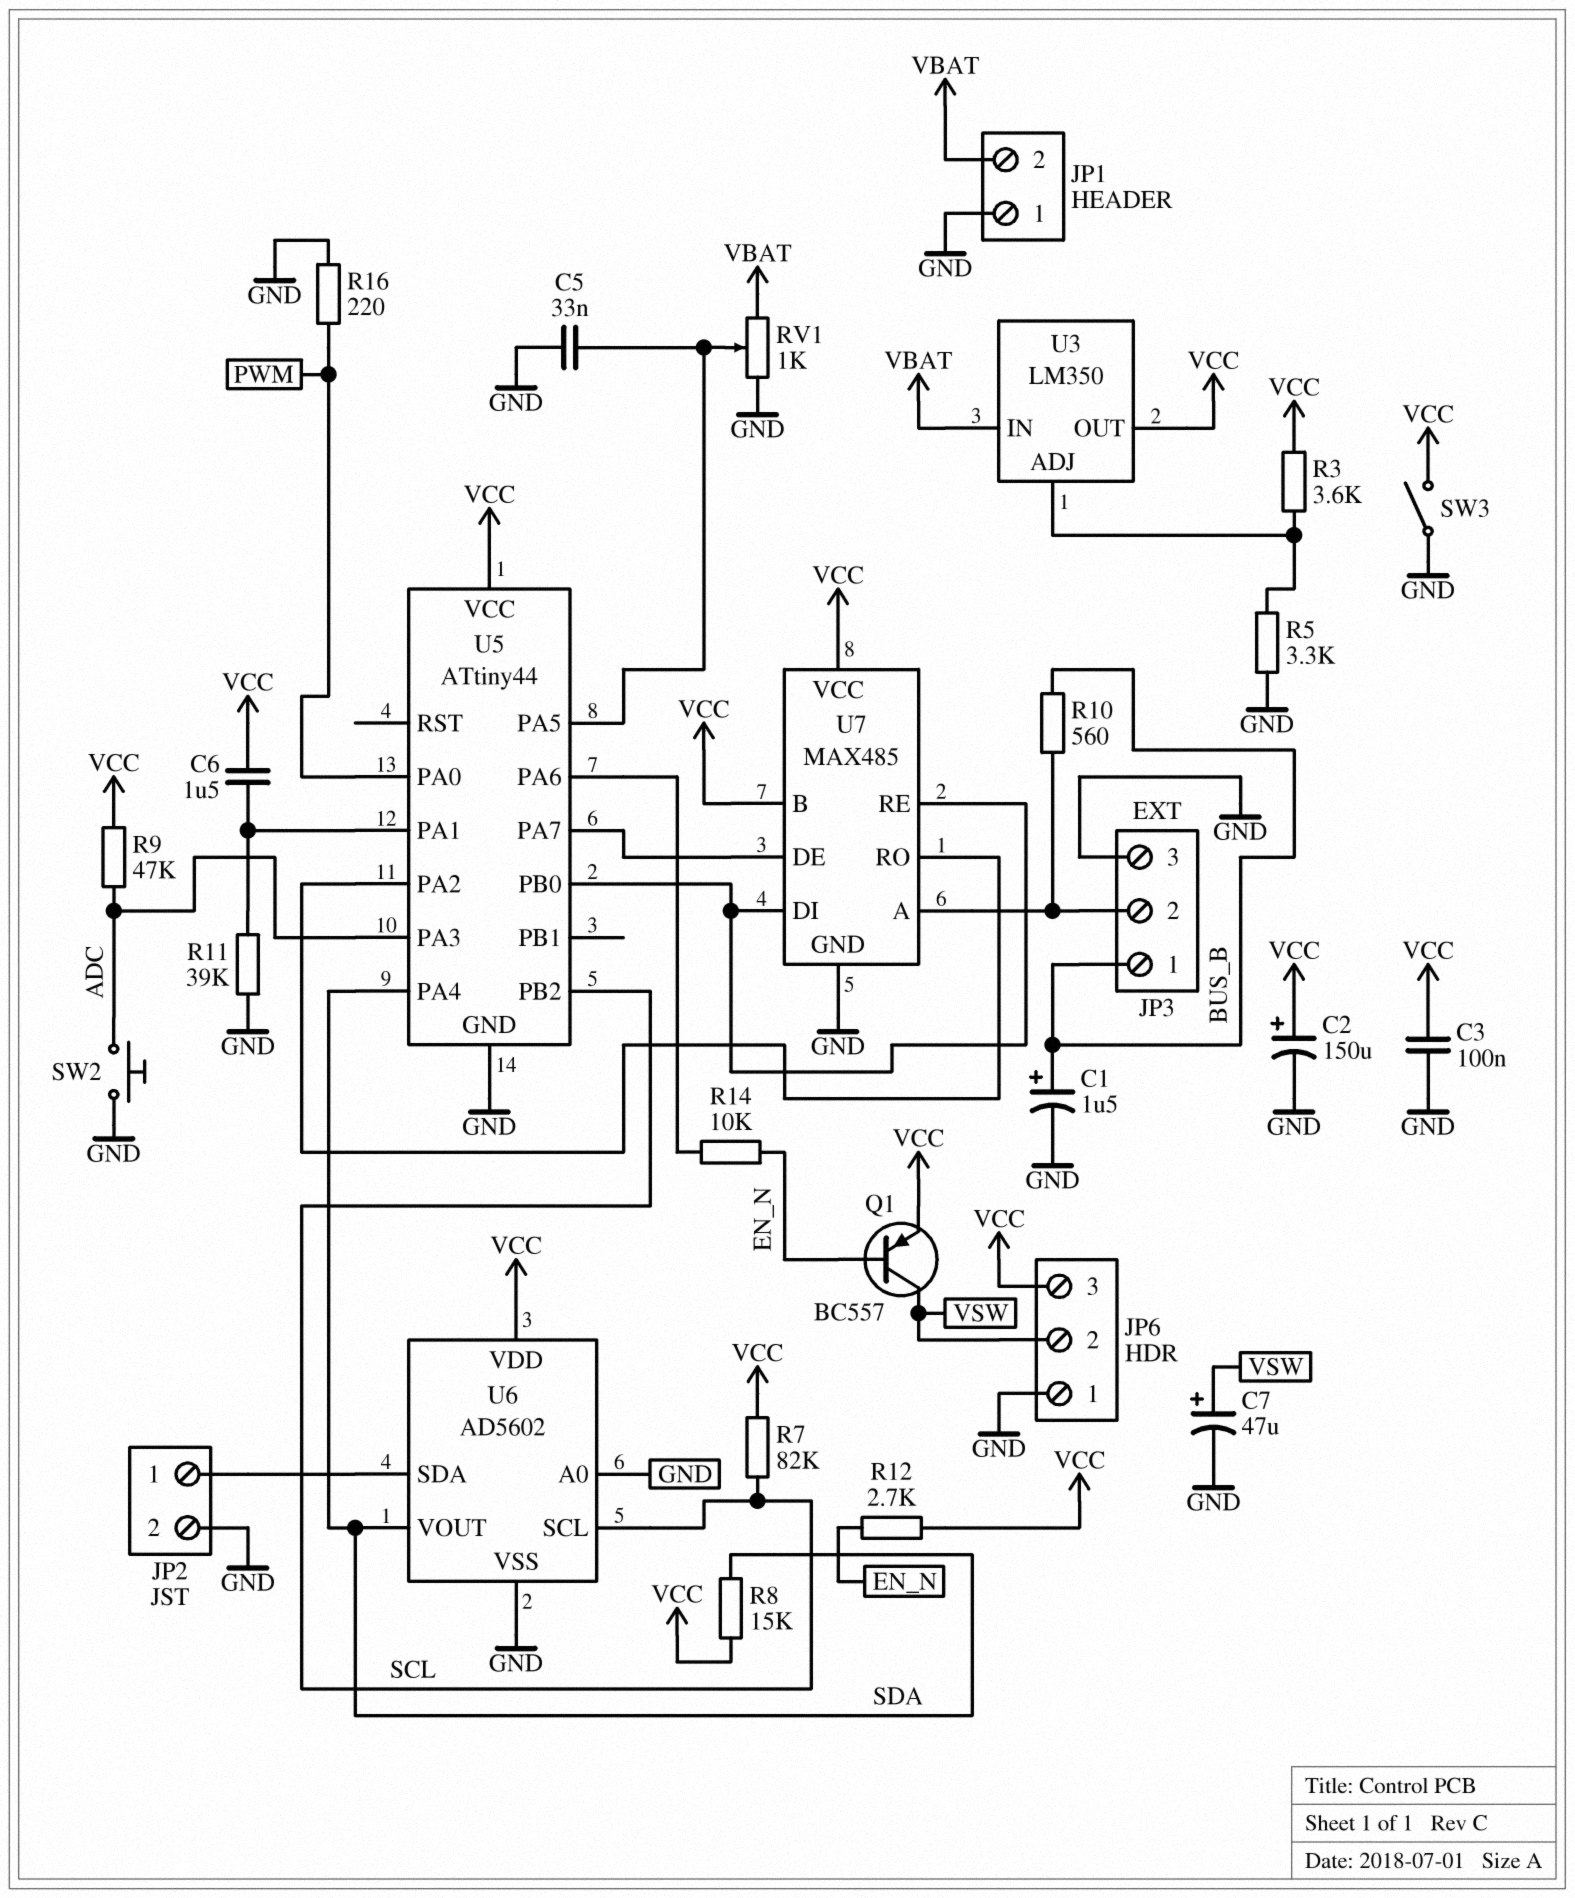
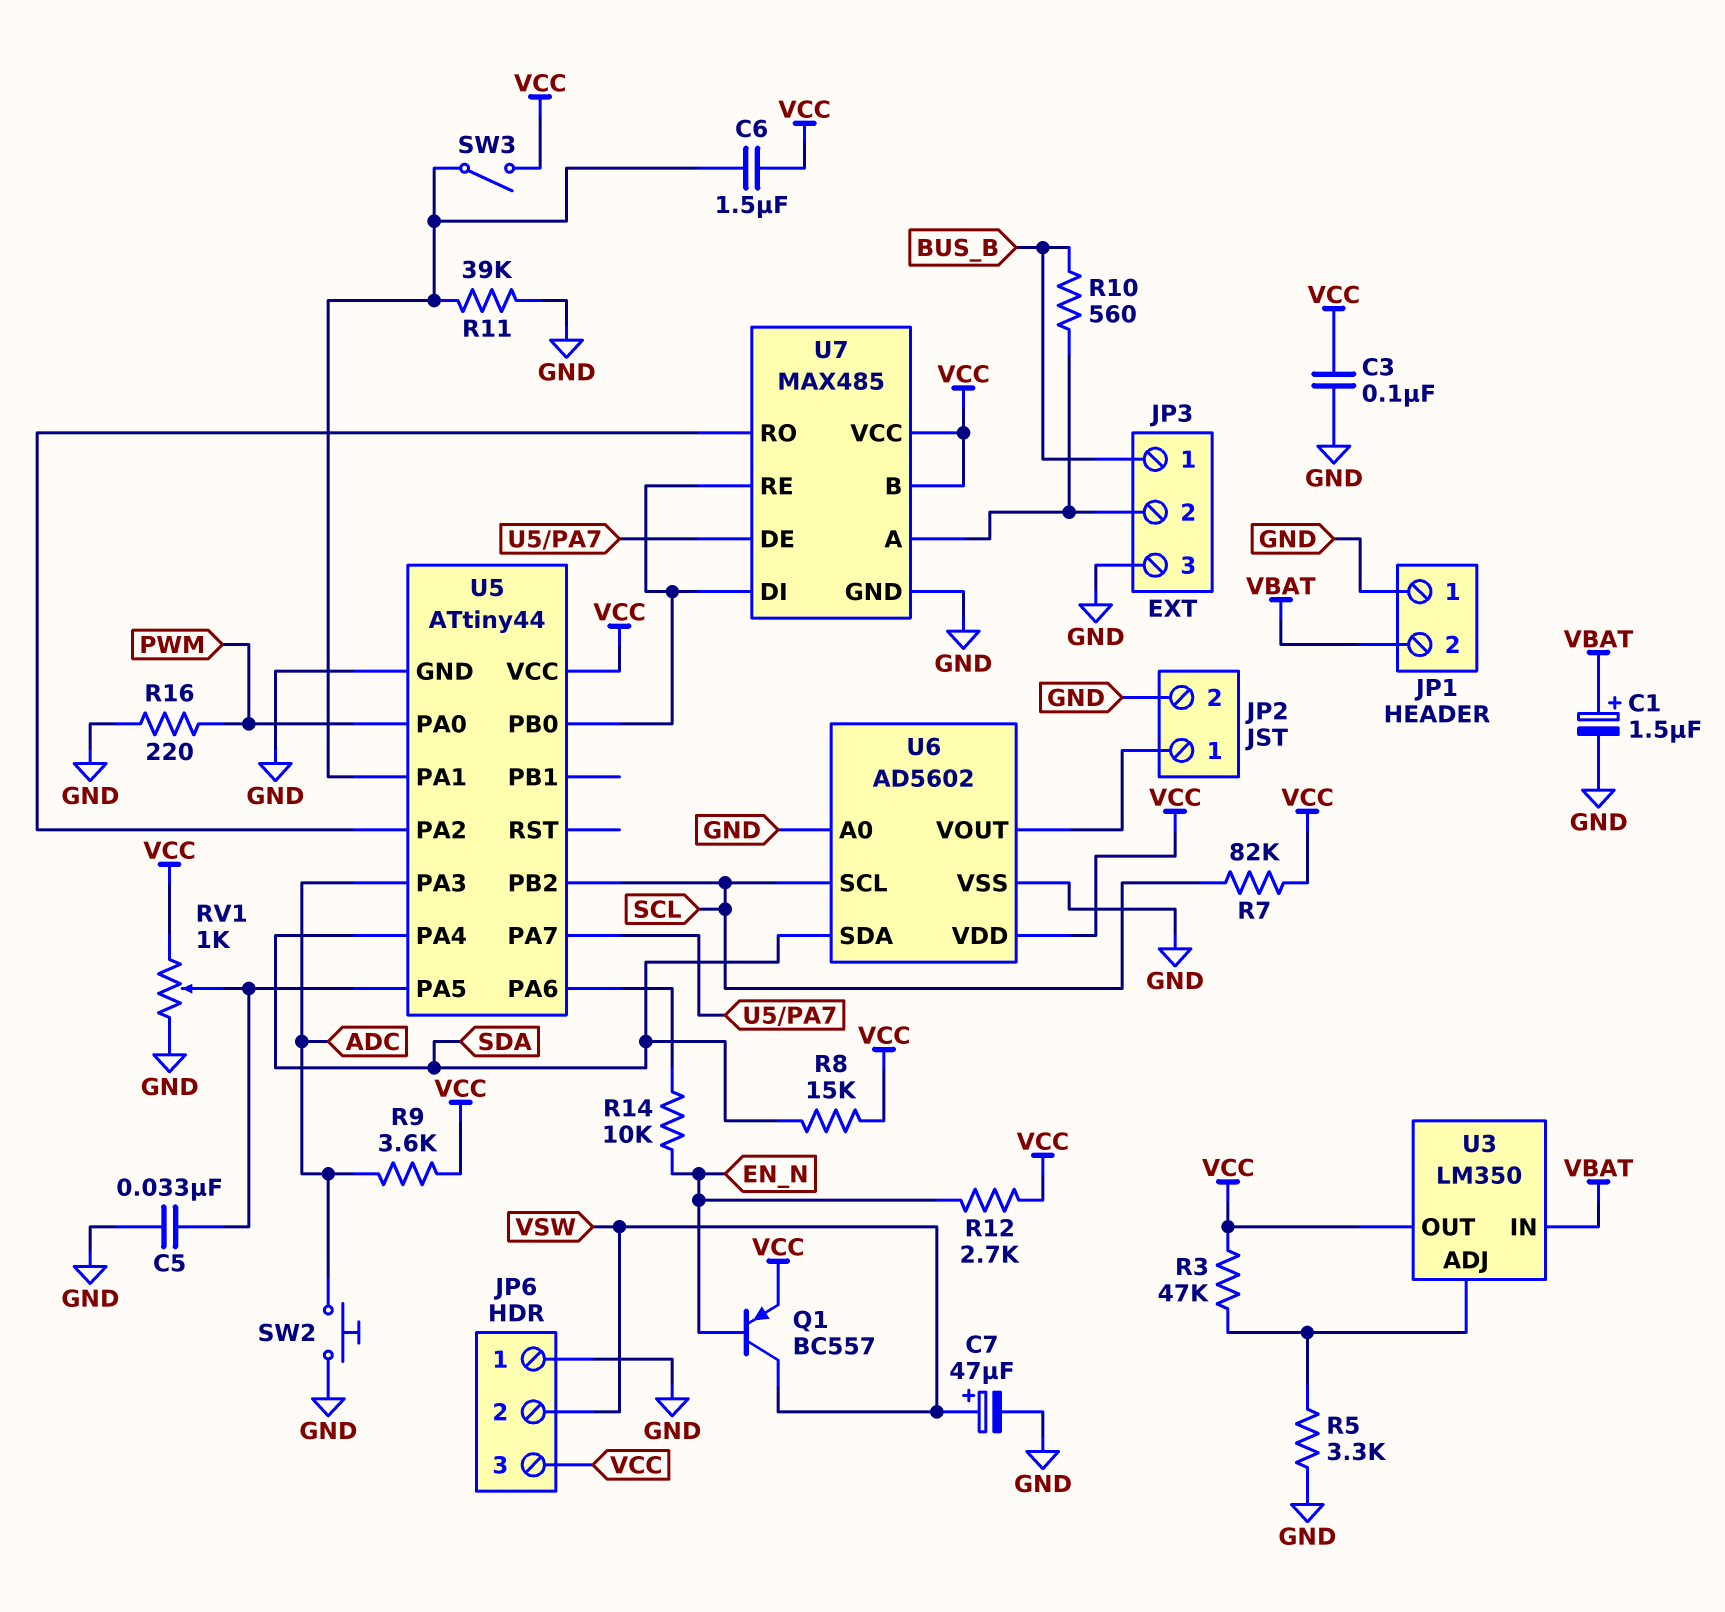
C1: 1.5uF (plus BUS_B, minus GND) -> 1.5uF (plus VBAT, minus GND)
C2: 150uF (plus VCC, minus GND) -> none
R3: 3.6k (U3/ADJ, VCC) -> 47k (U3/ADJ, VCC)
R9: 47k (ADC, VCC) -> 3.6k (ADC, VCC)
RV1: 1k (GND, VBAT, wiper U5/PA5) -> 1k (GND, VCC, wiper U5/PA5)
SW3: switch (GND, VCC) -> switch (U5/PA1, VCC)
U6 pin SDA: JP2/1 -> SDA
U6 pin VOUT: SDA -> JP2/1

